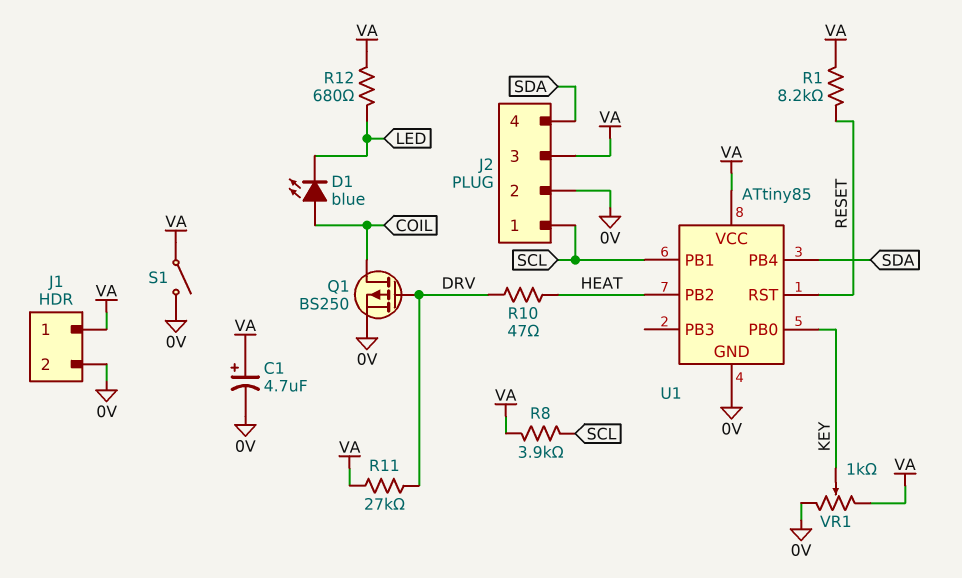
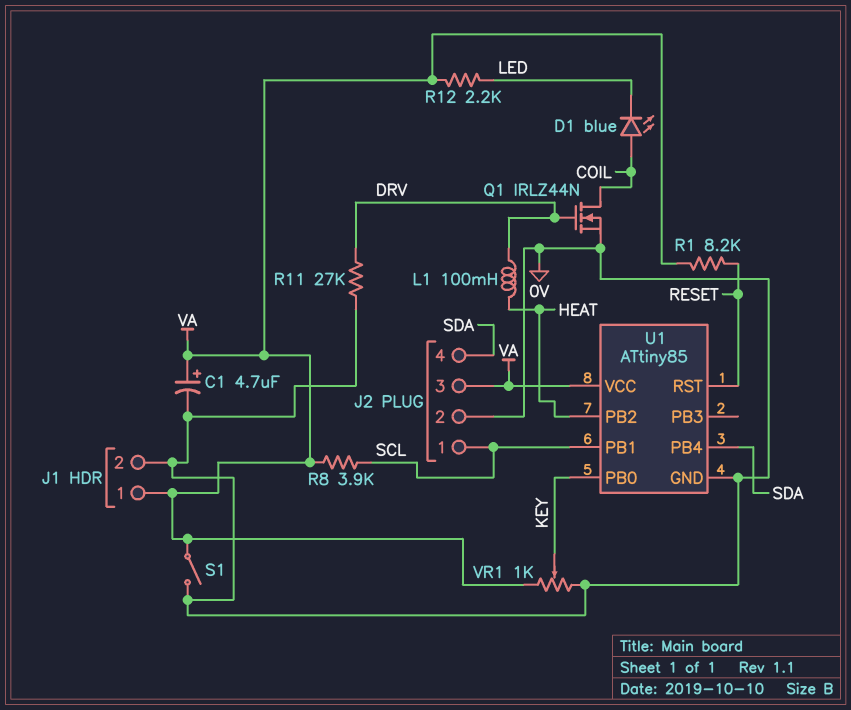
L1: none -> 100mH (DRV, HEAT)
Q1: PMOS BS250 (G DRV, D COIL, S 0V) -> NMOS IRLZ44N (G DRV, D COIL, S 0V)
R10: 47 (DRV, HEAT) -> none
R11: 27k (DRV, VA) -> 27k (0V, DRV)
R12: 680 (LED, VA) -> 2.2k (LED, VA)

